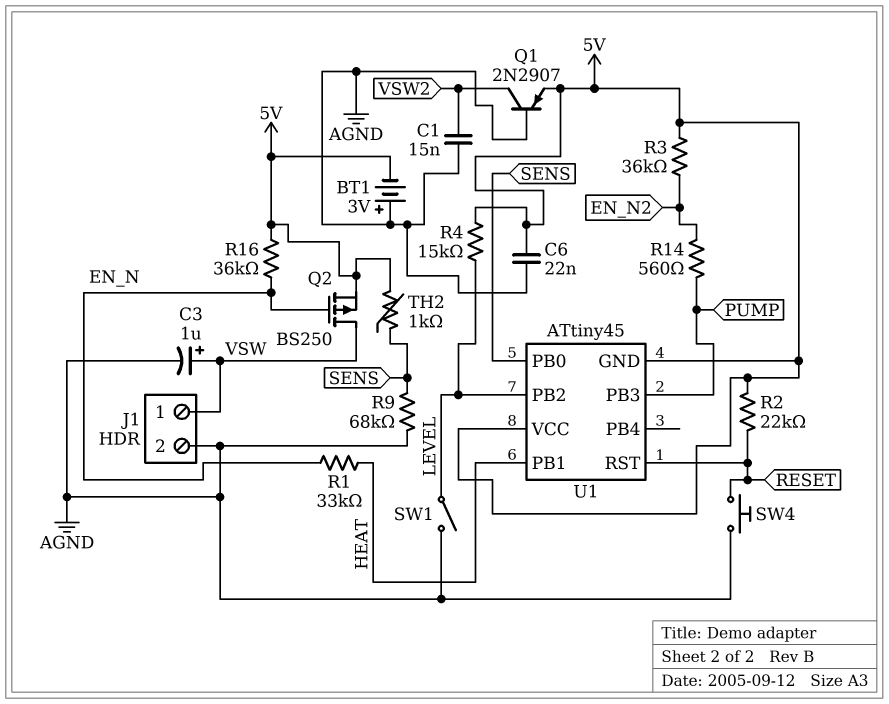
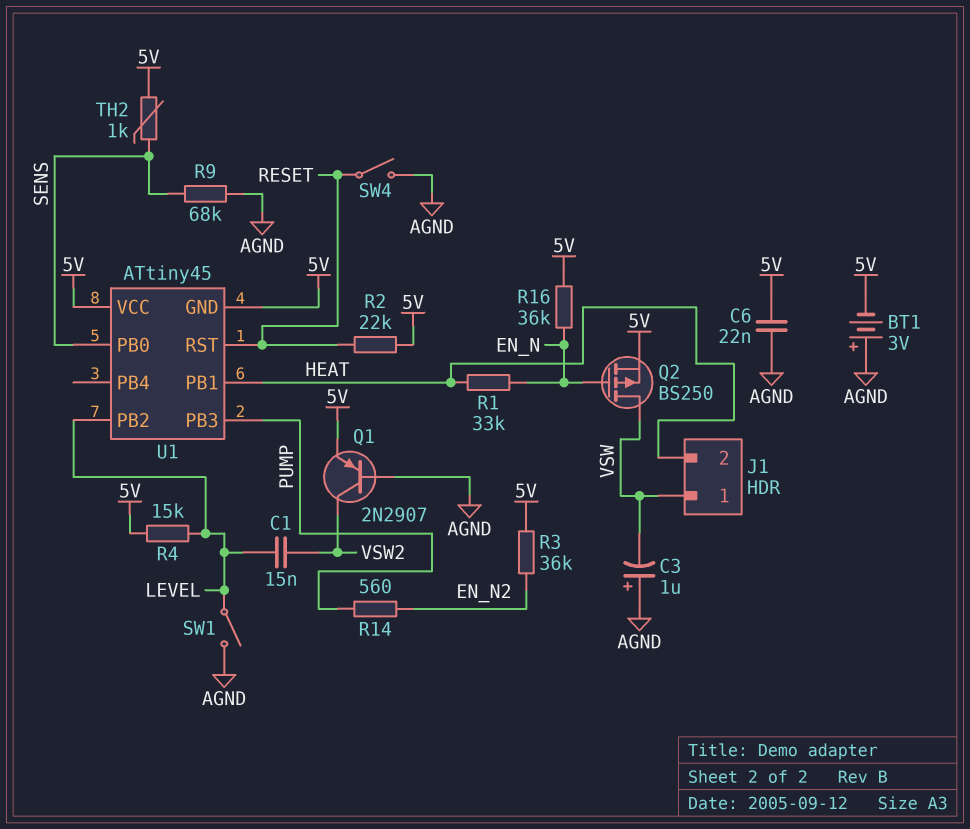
C1: 15nF (AGND, VSW2) -> 15nF (LEVEL, VSW2)
C3: 1uF (plus VSW, minus AGND) -> 1uF (plus AGND, minus VSW)
J1 pin 2: AGND -> HEAT
SW4: button (AGND, RESET) -> switch (AGND, RESET)

